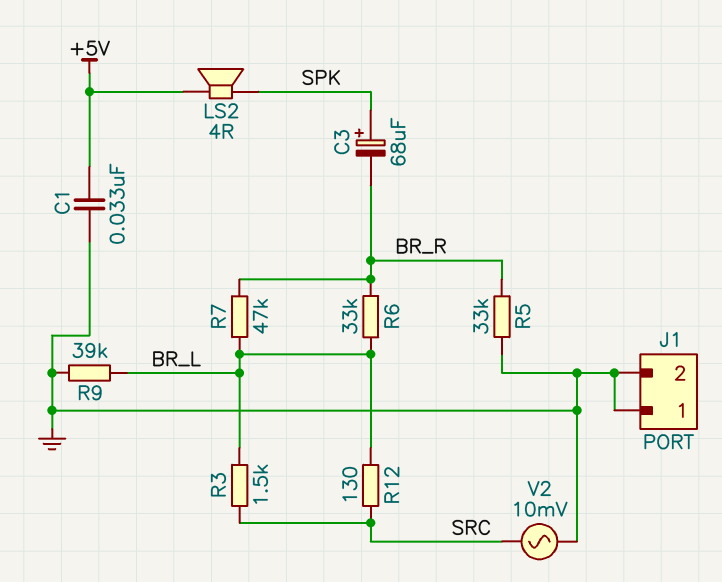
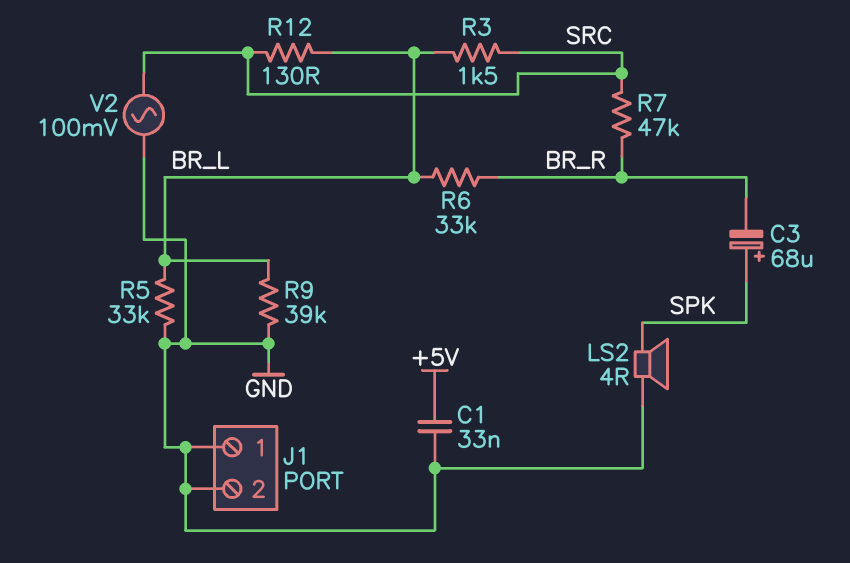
LS2: speaker 4R (+5V, SPK) -> speaker 4R (GND, SPK)
R5: 33k (BR_R, GND) -> 33k (BR_L, GND)
R7: 47k (BR_L, BR_R) -> 47k (BR_R, SRC)
V2: AC 10mV (GND, SRC) -> AC 100mV (GND, SRC)

